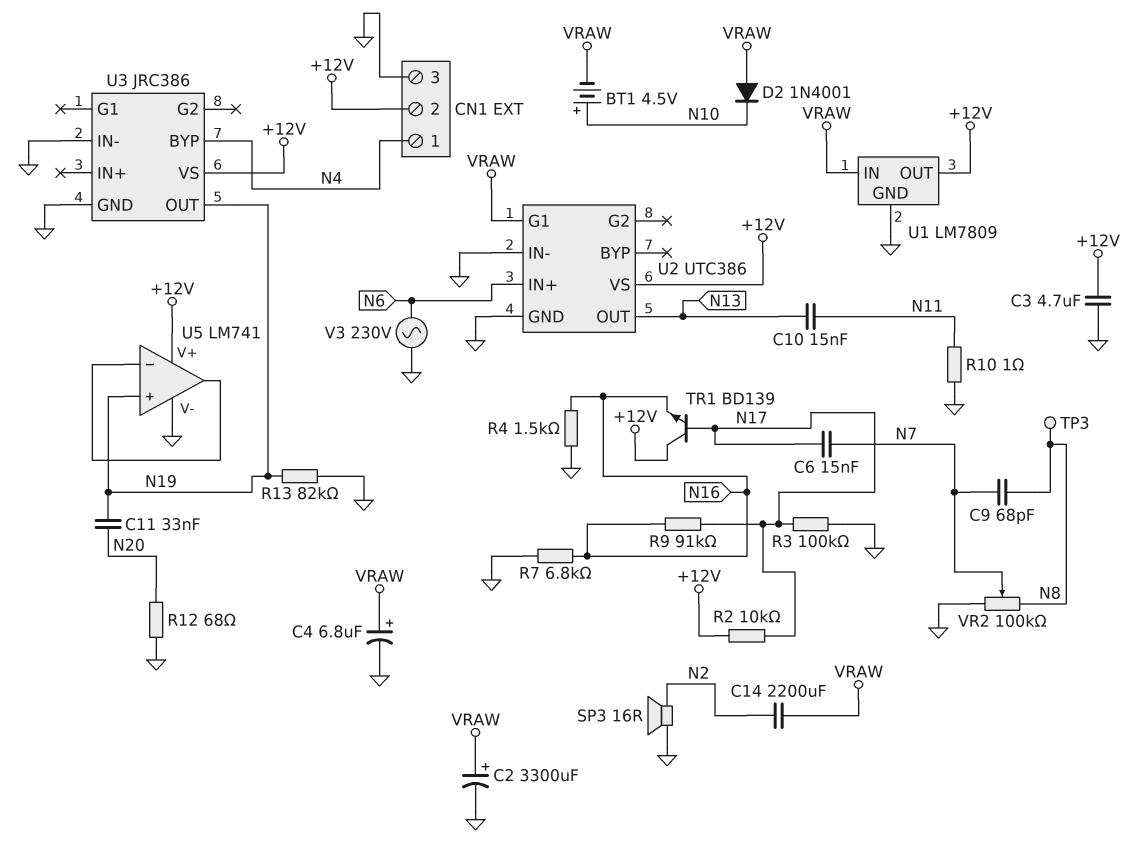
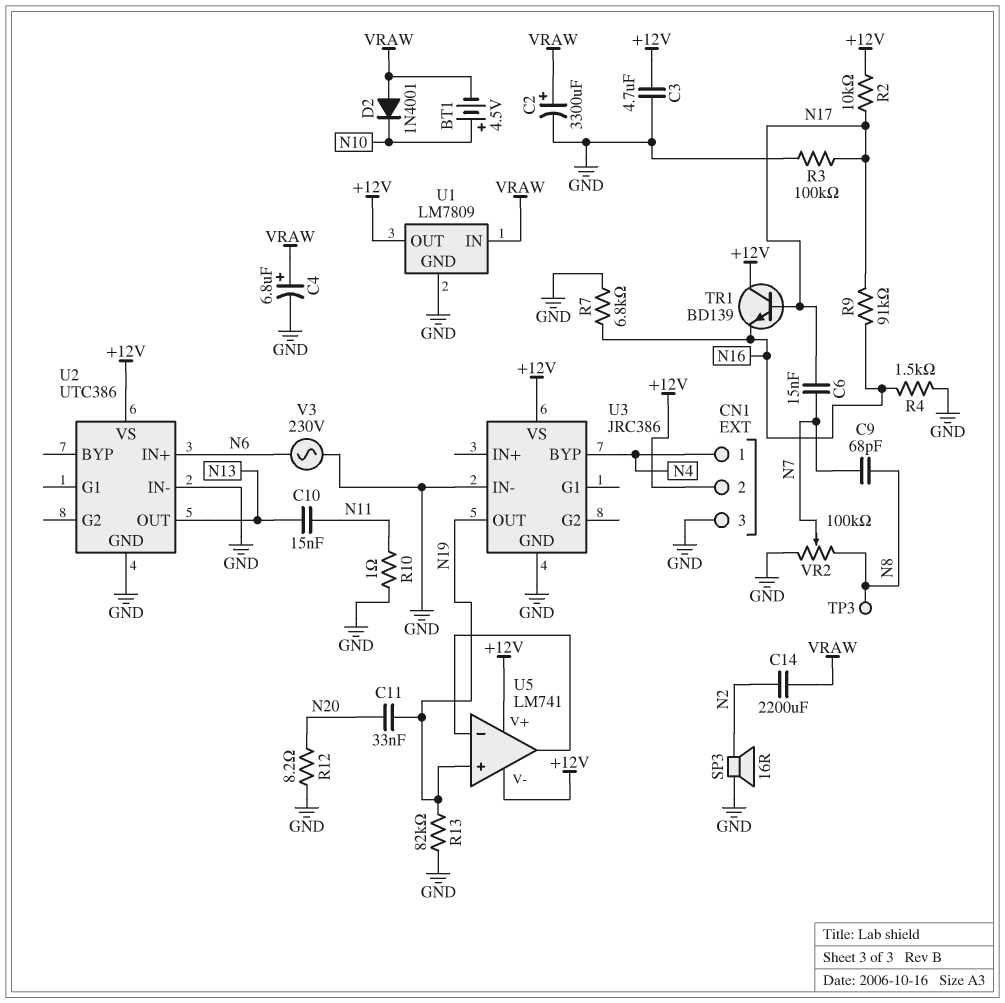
R12: 68 (GND, N20) -> 8.2 (GND, N20)
U2 pin G1: VRAW -> none
U5 pin V-: GND -> +12V

